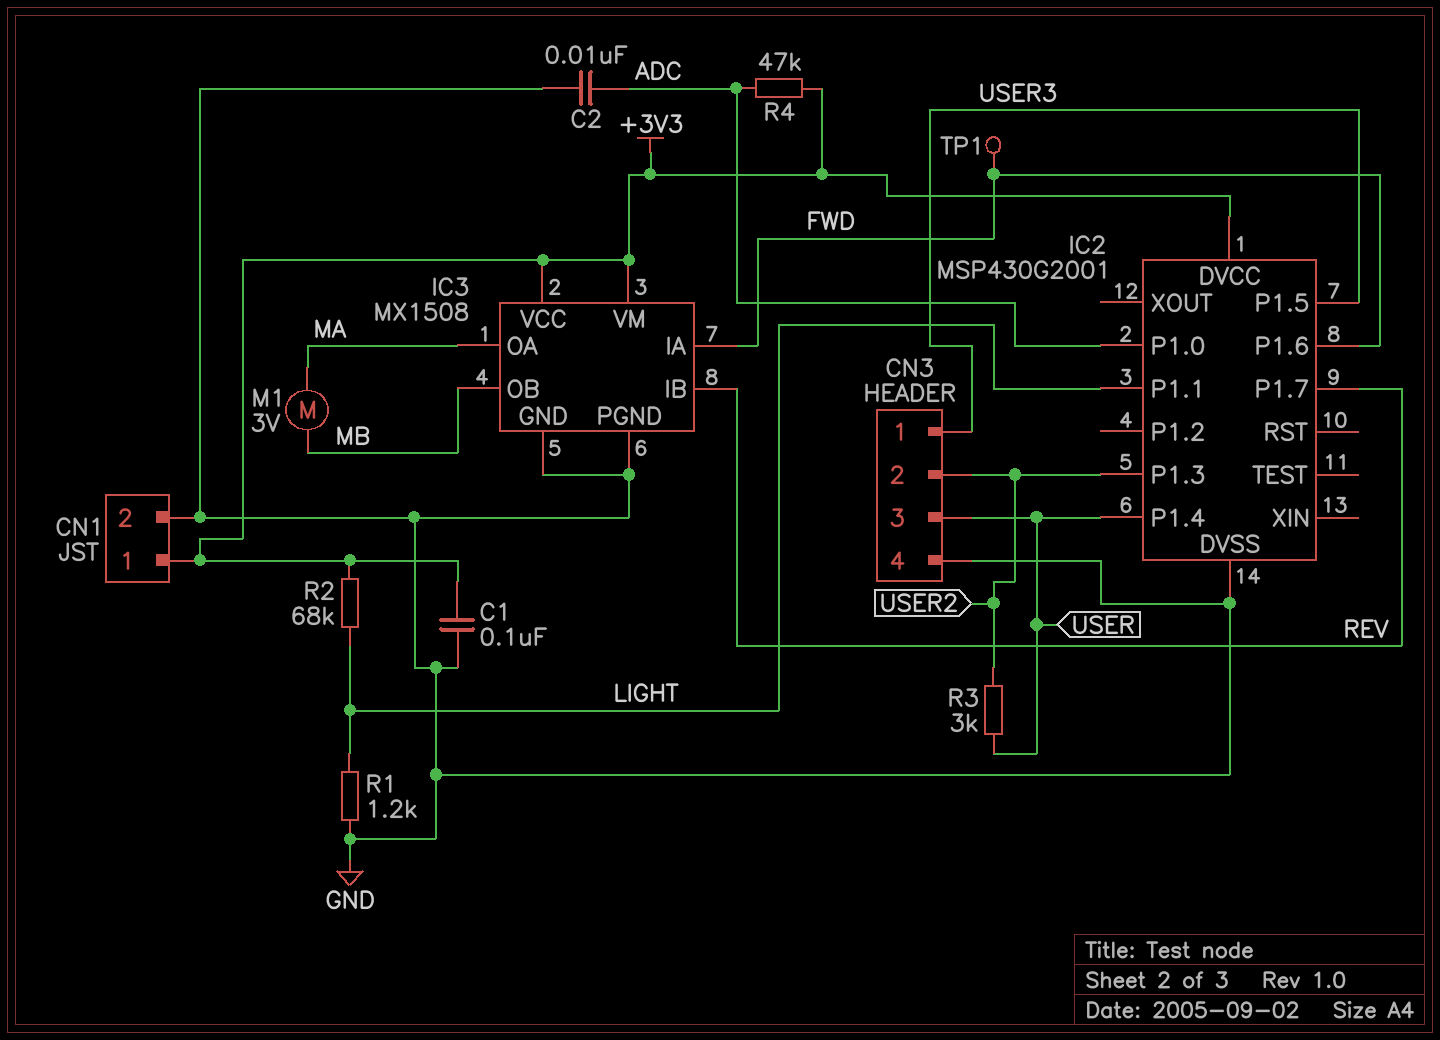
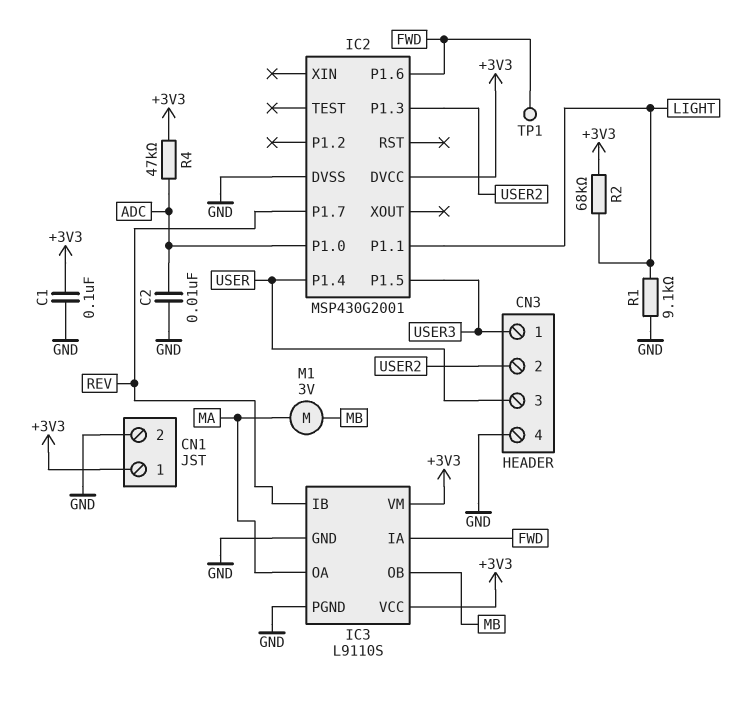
IC3: MX1508 -> L9110S
R1: 1.2k (GND, LIGHT) -> 9.1k (GND, LIGHT)
R3: 3k (USER, USER2) -> none

